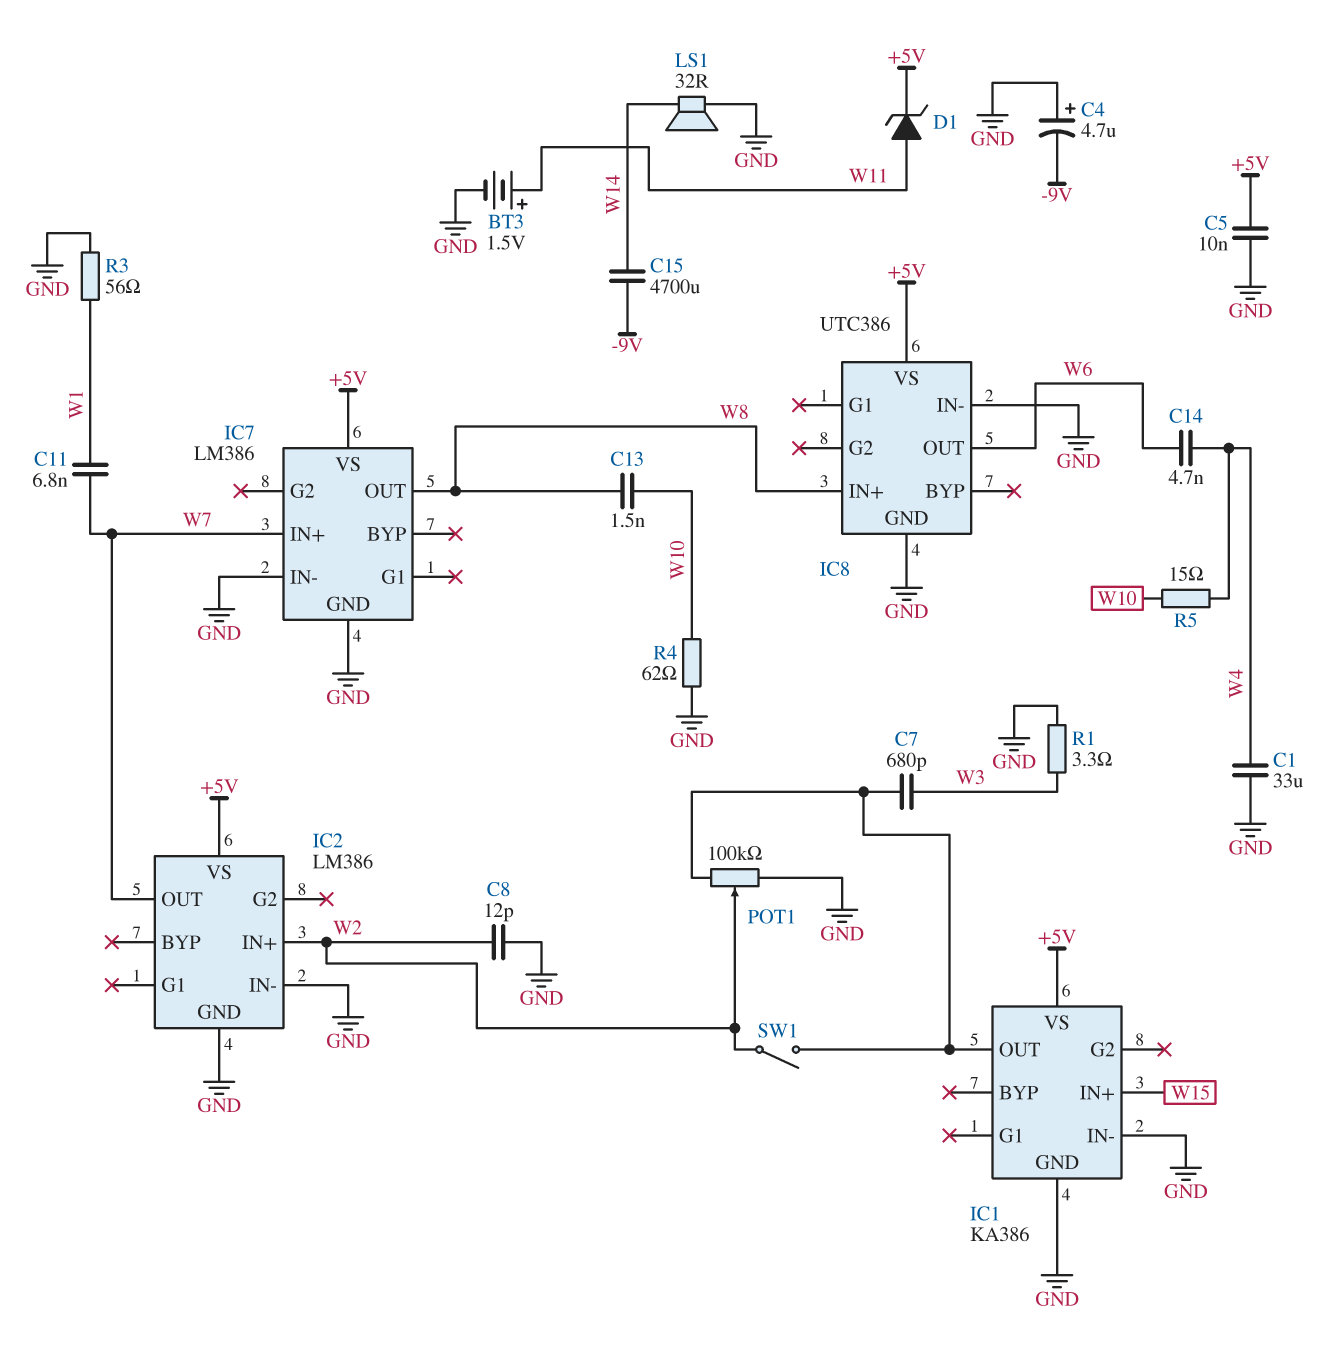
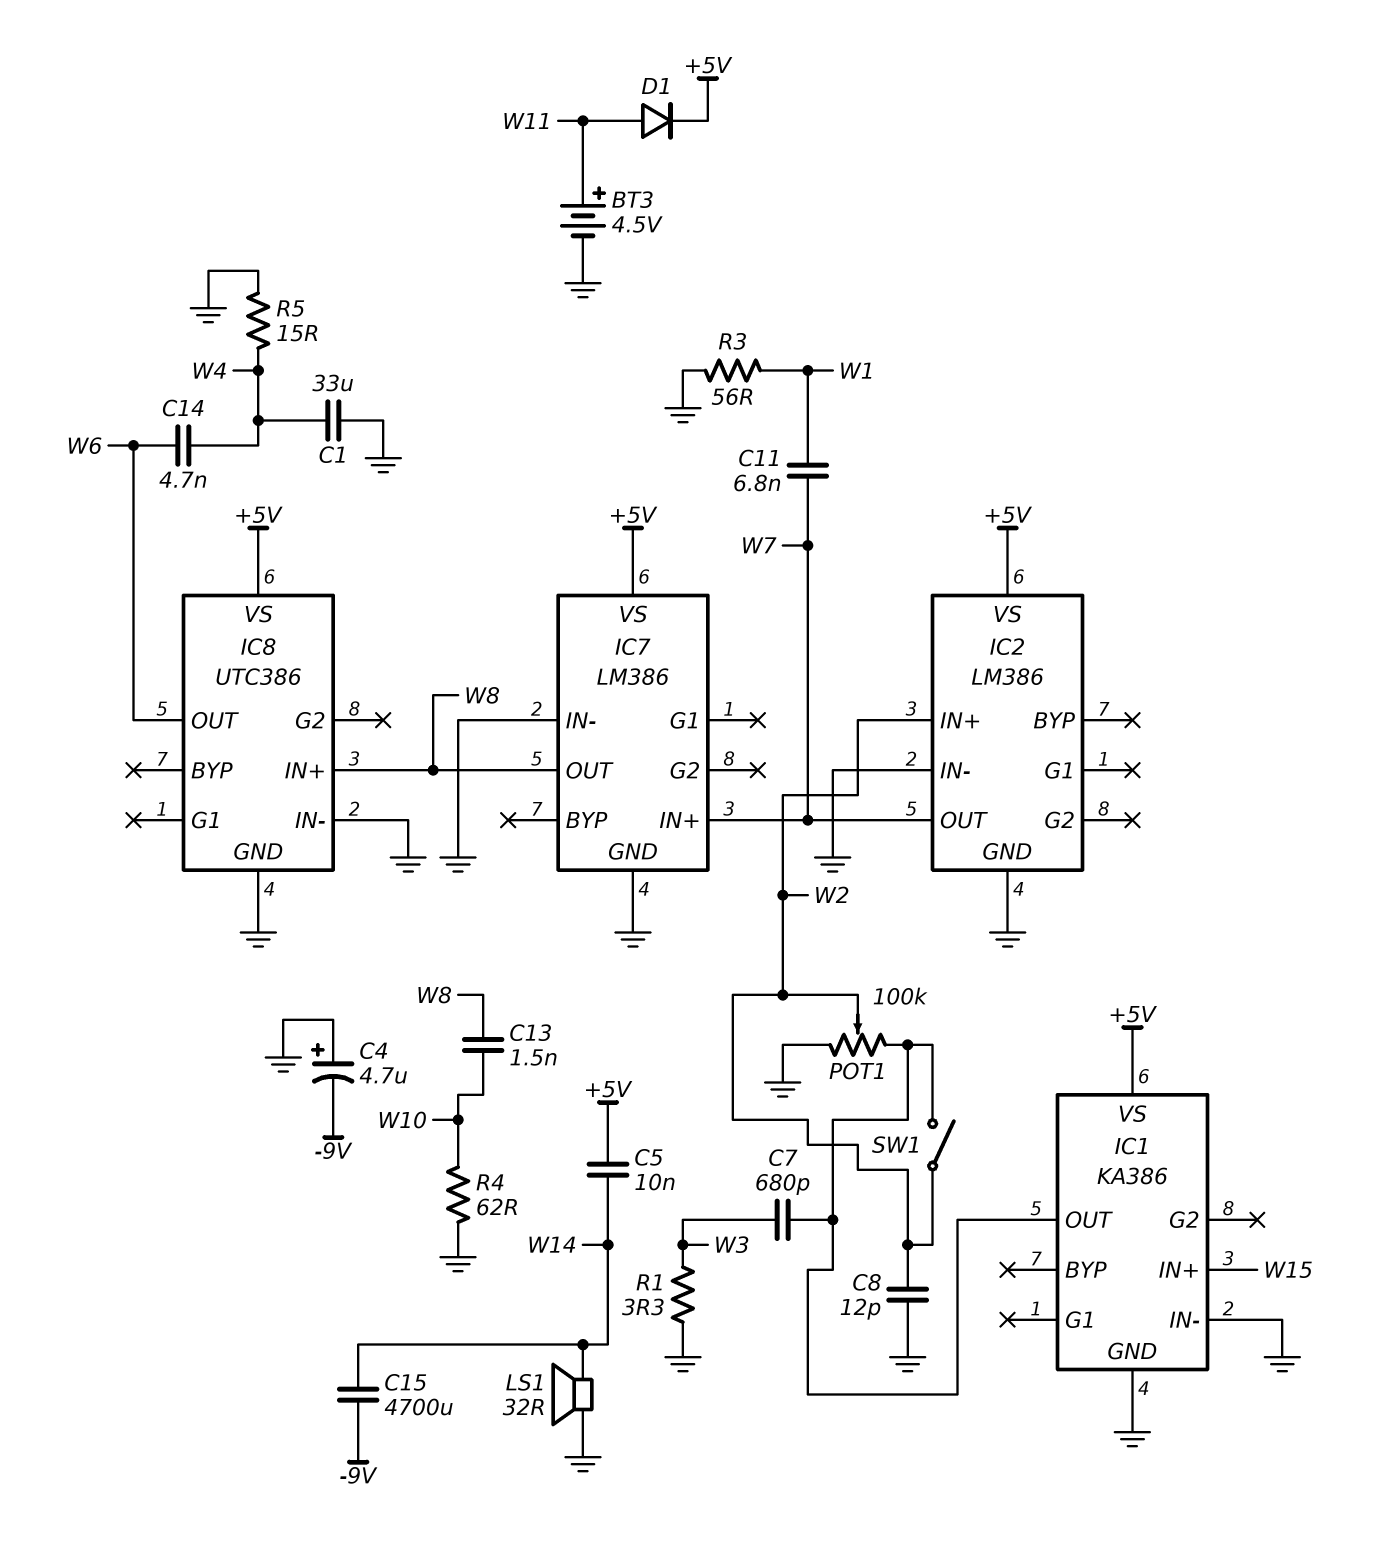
BT3: 1.5V (plus W11, minus GND) -> 4.5V (plus W11, minus GND)
C5: 10nF (+5V, GND) -> 10nF (+5V, W14)
D1: zener (A W11, K +5V) -> diode (A W11, K +5V)
R5: 15 (W4, W10) -> 15 (GND, W4)

